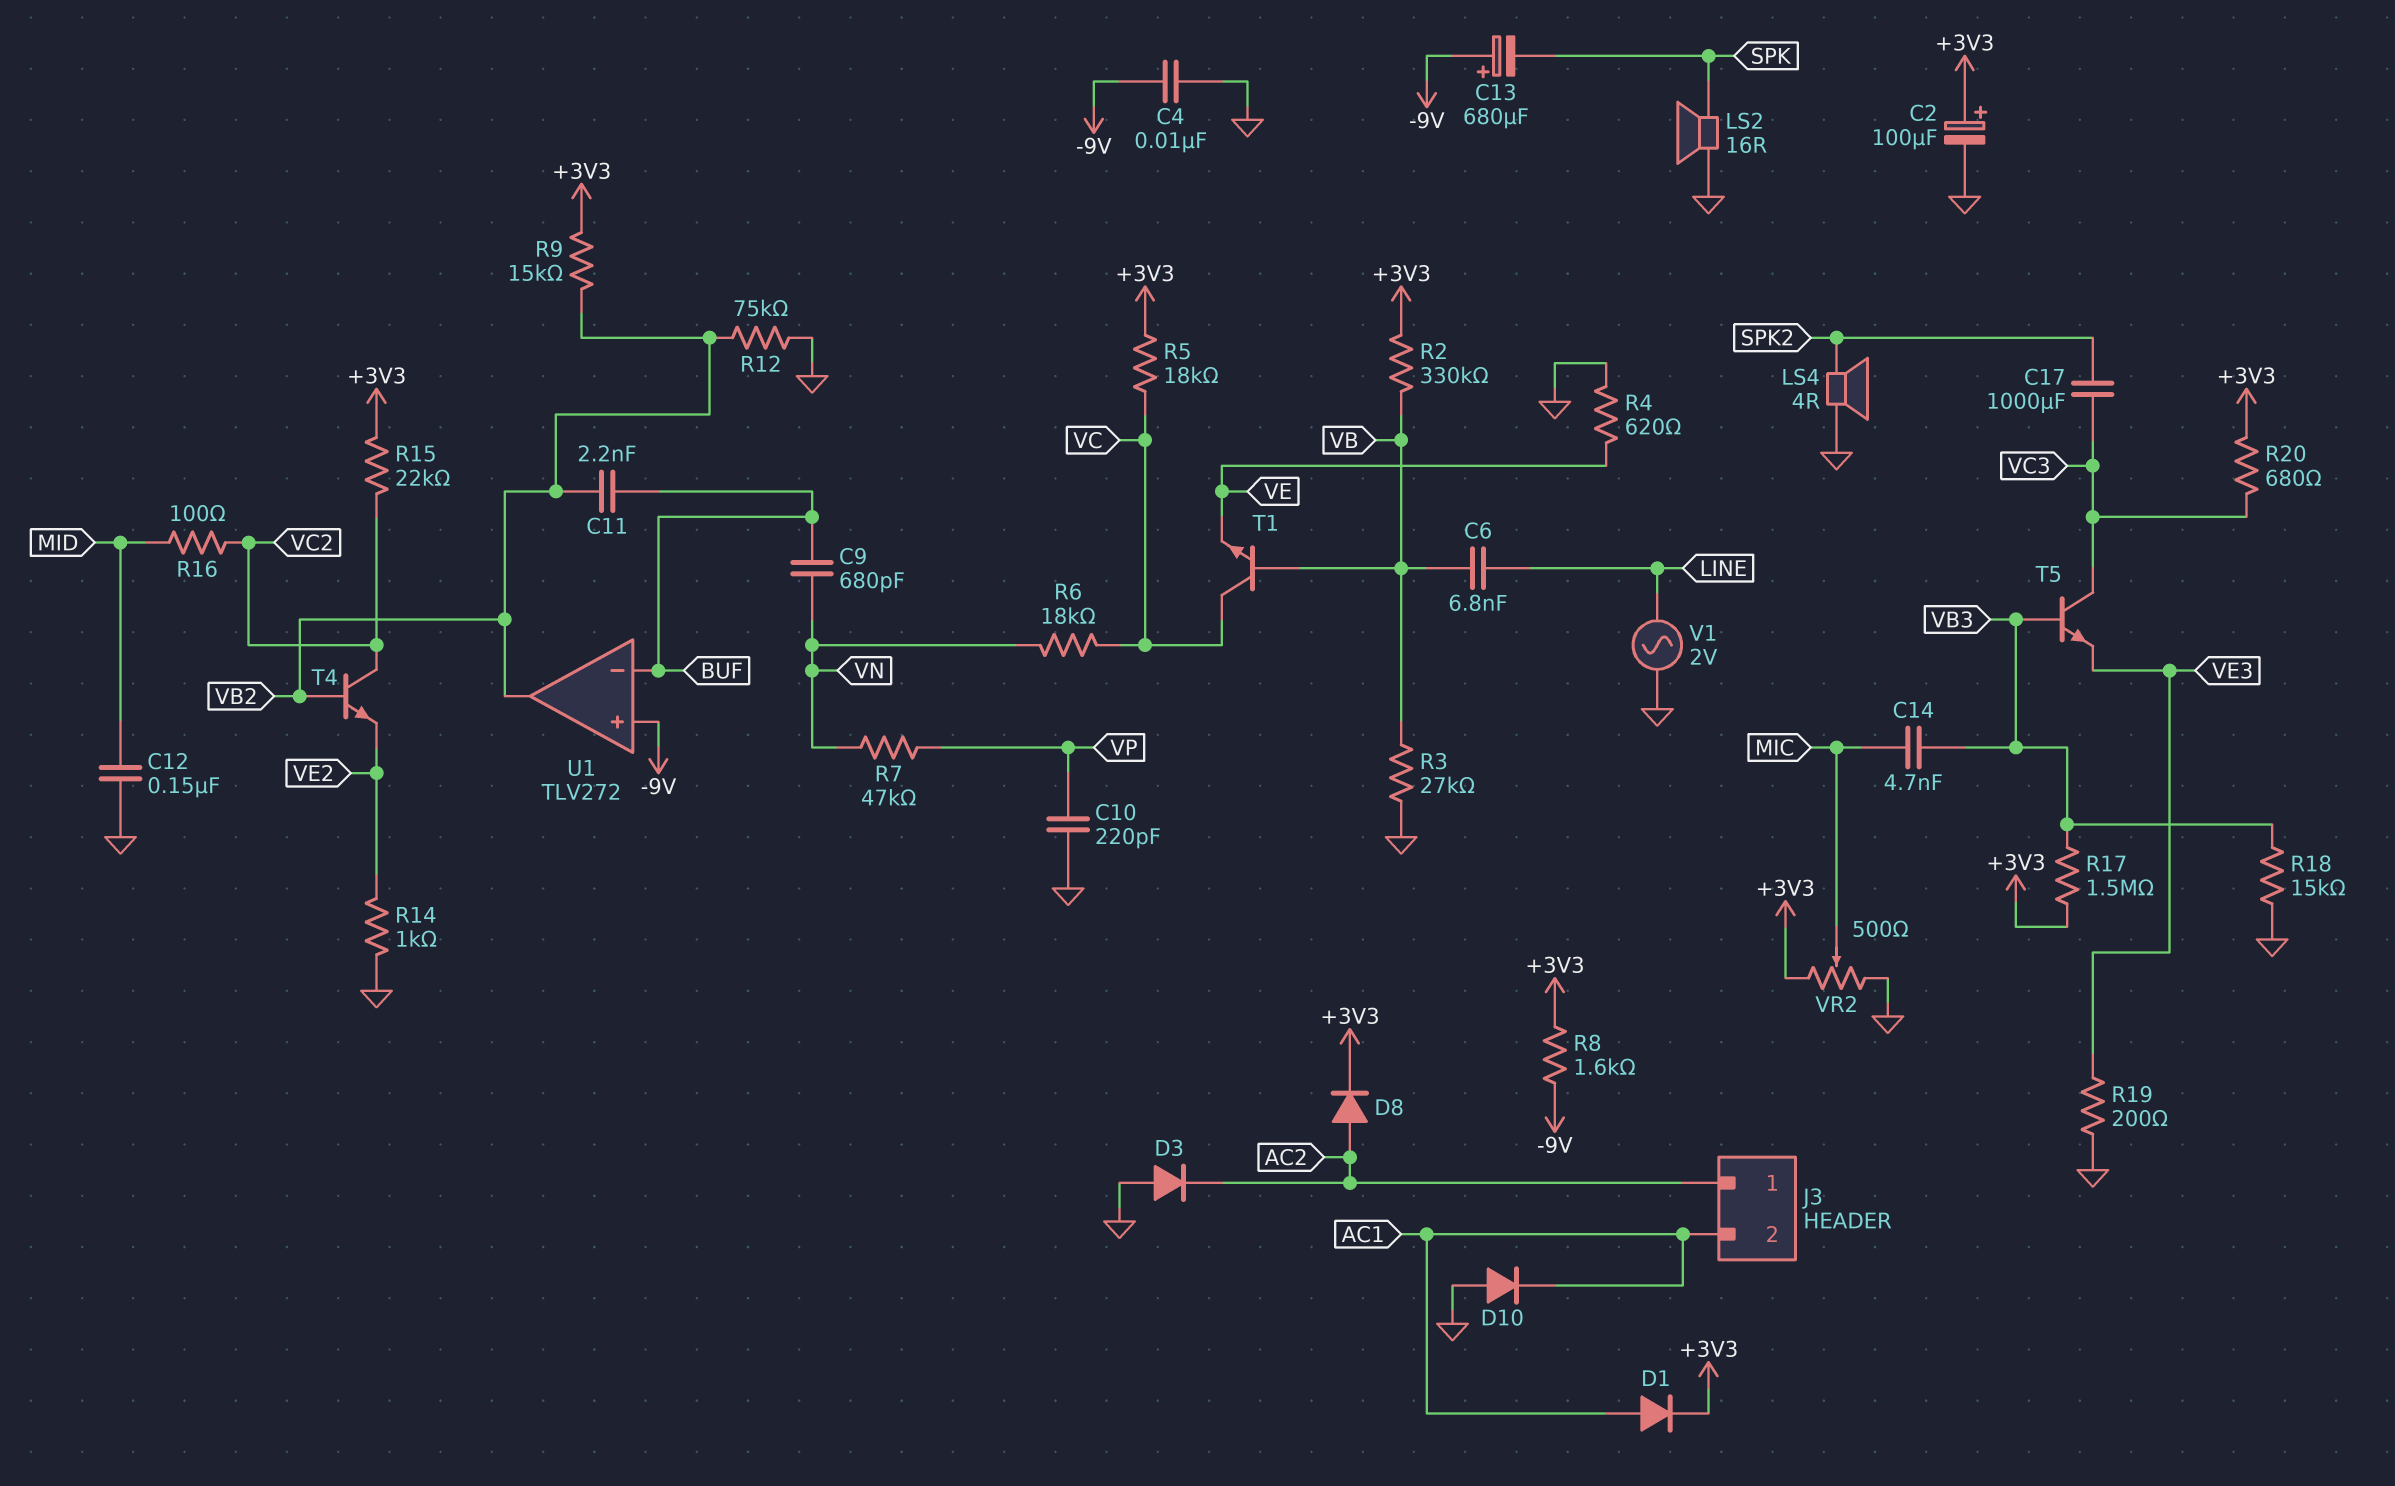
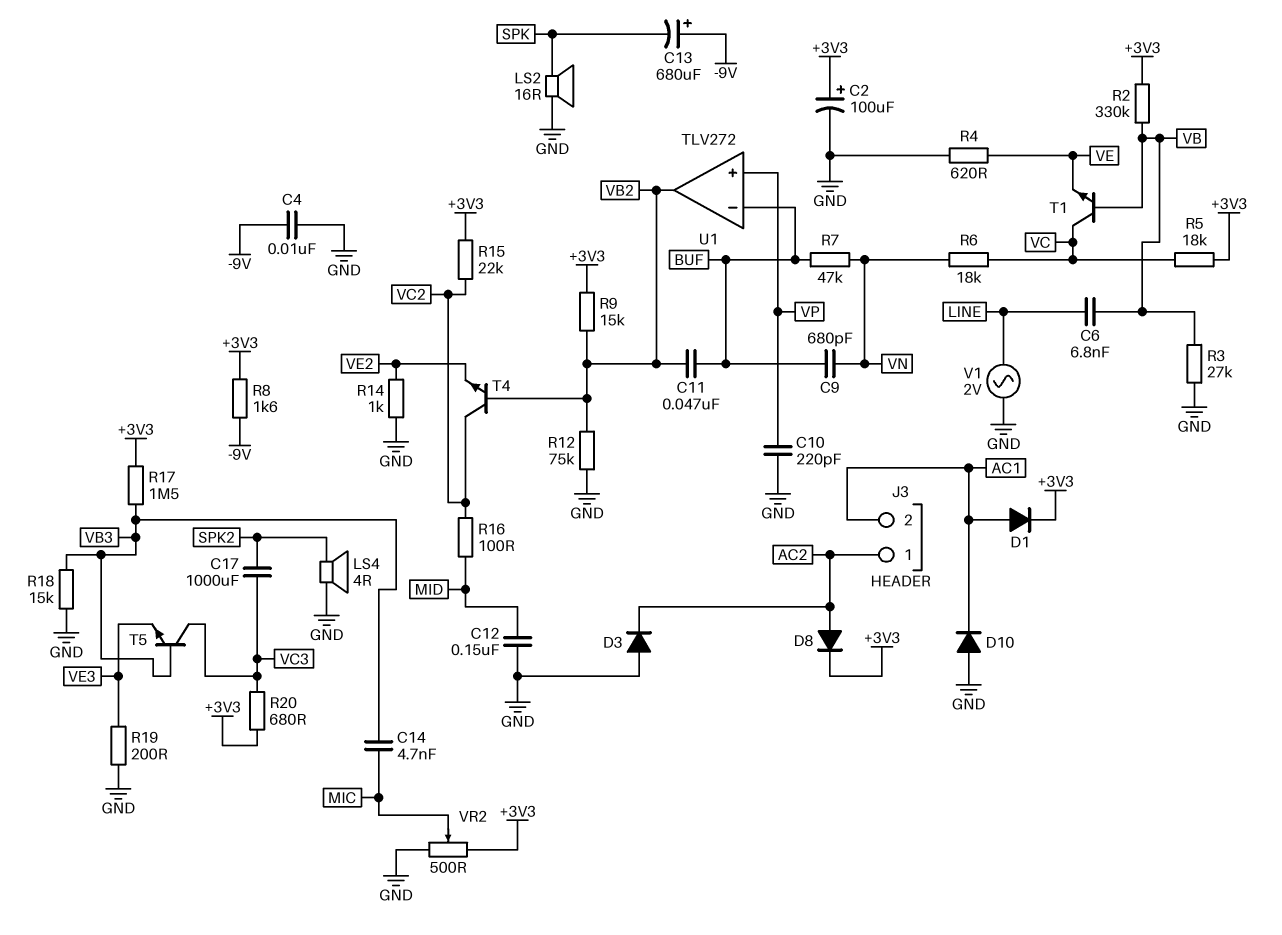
C11: 2.2nF (BUF, VB2) -> 47nF (BUF, VB2)
R7: 47k (VN, VP) -> 47k (BUF, VN)
U1 pin in+: -9V -> VP

